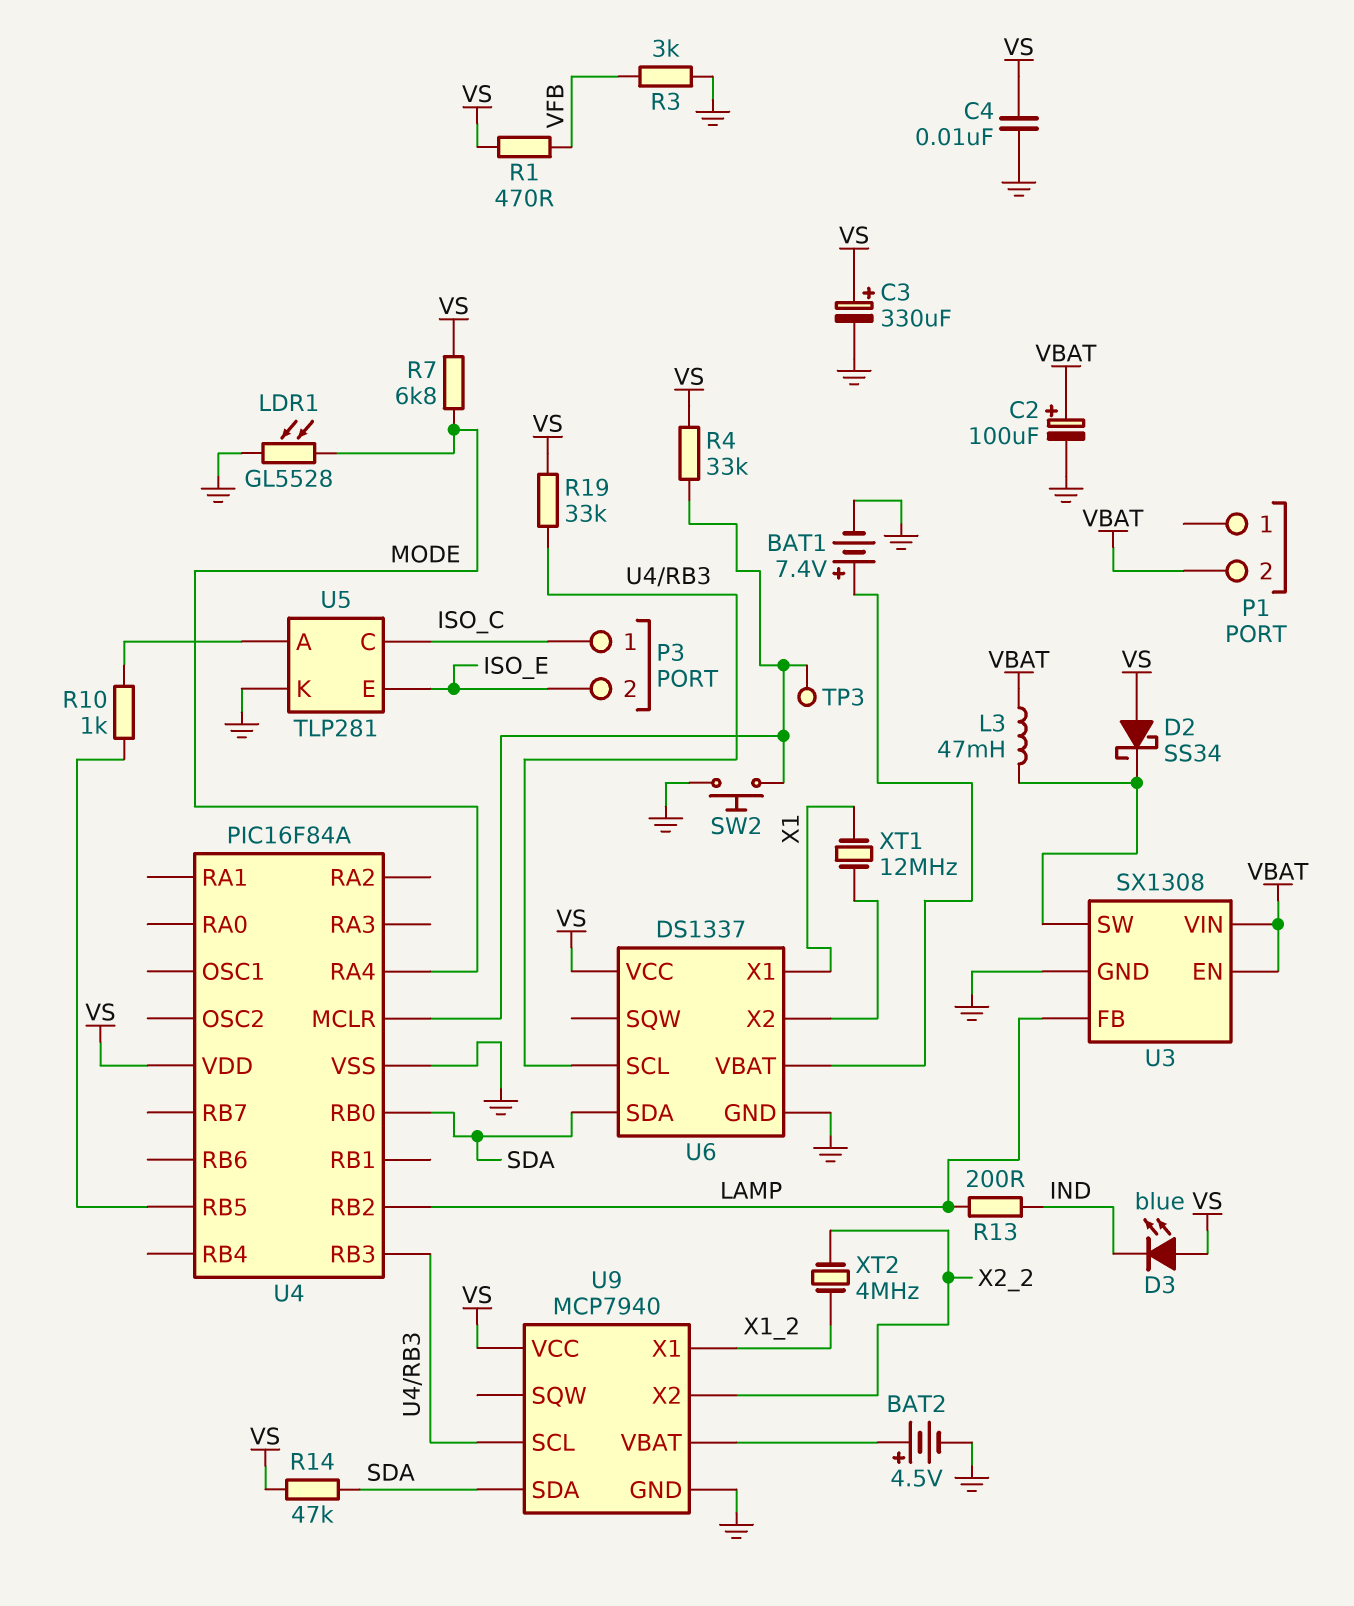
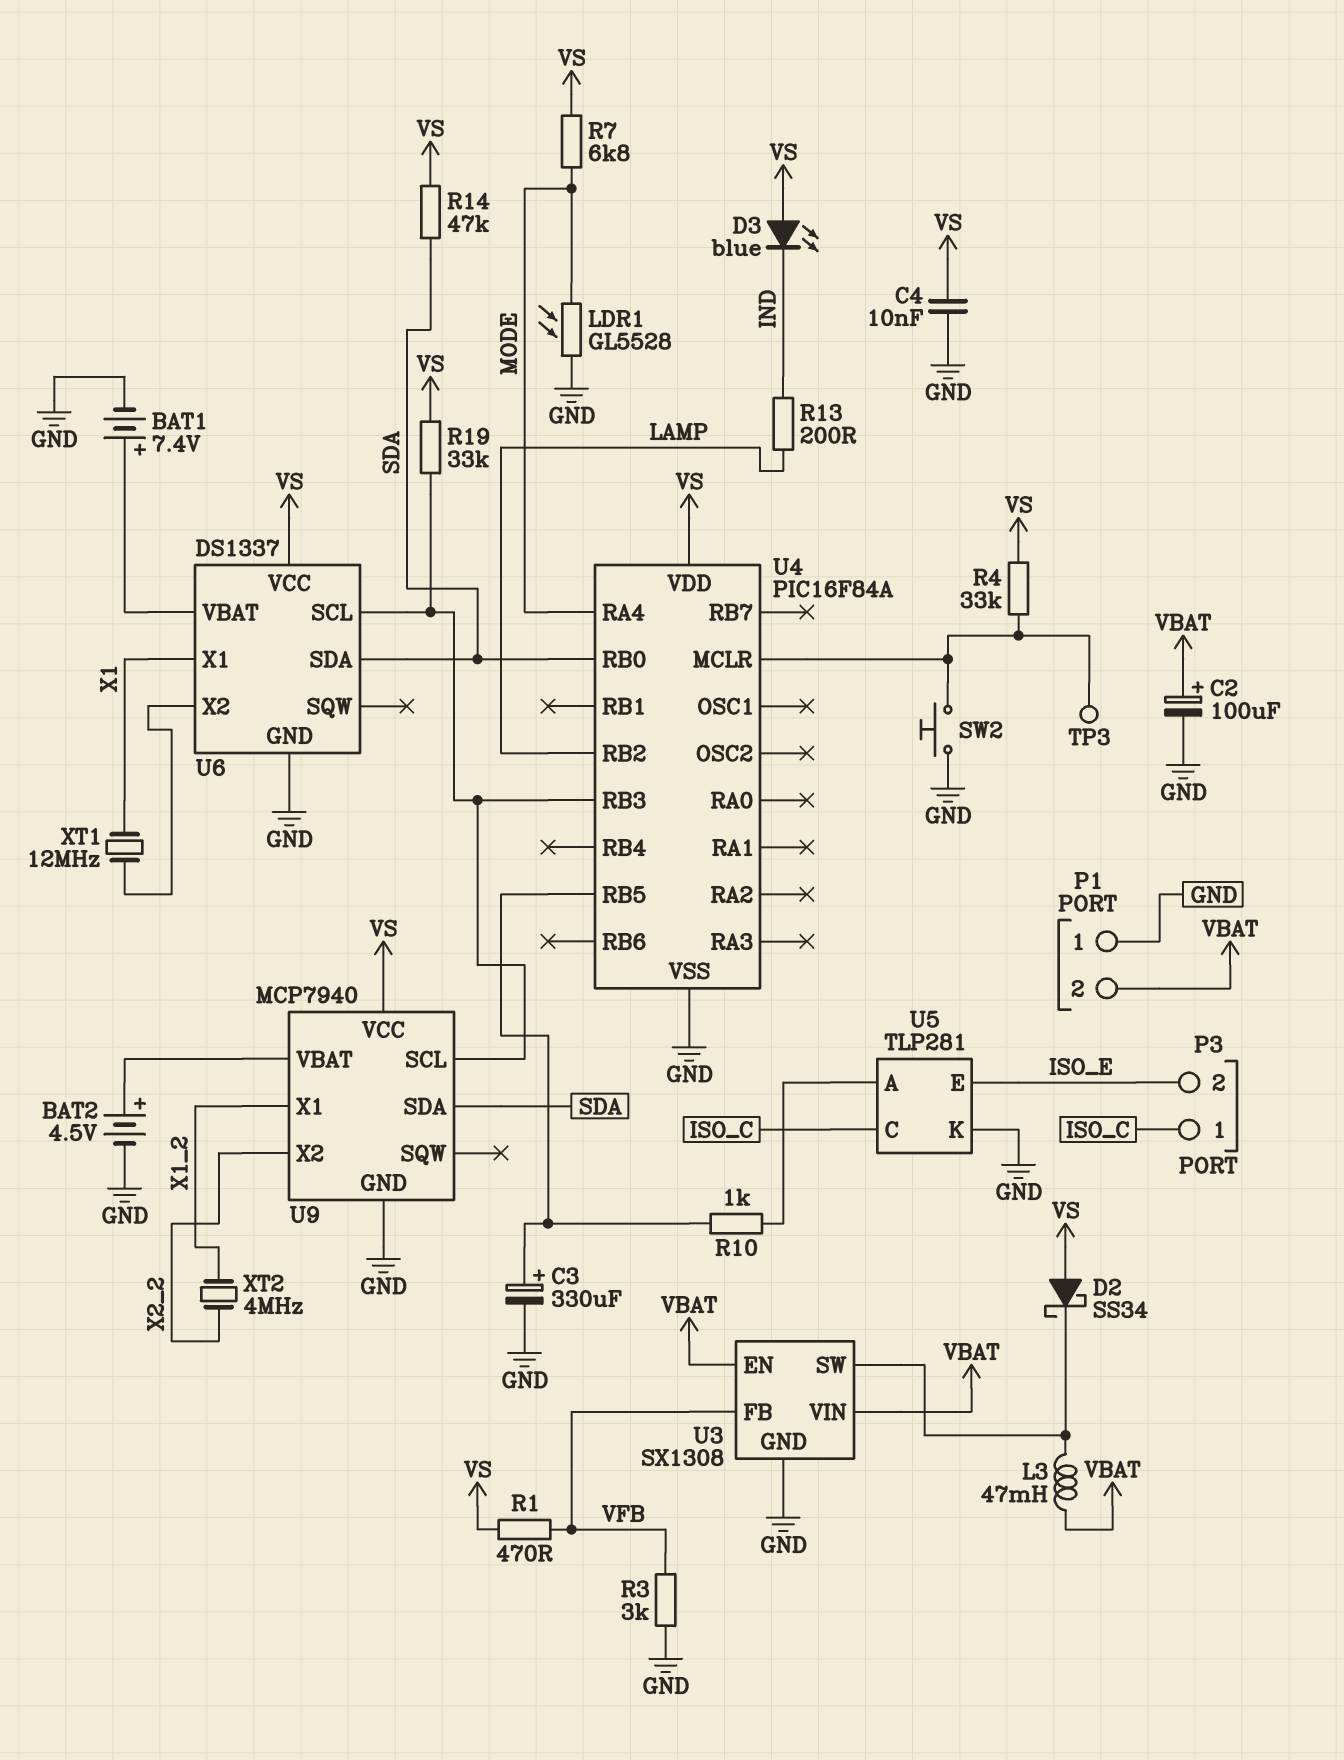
C3: 330uF (plus VS, minus GND) -> 330uF (plus U4/RB5, minus GND)
P1 pin 1: none -> GND
U3 pin FB: LAMP -> VFB

